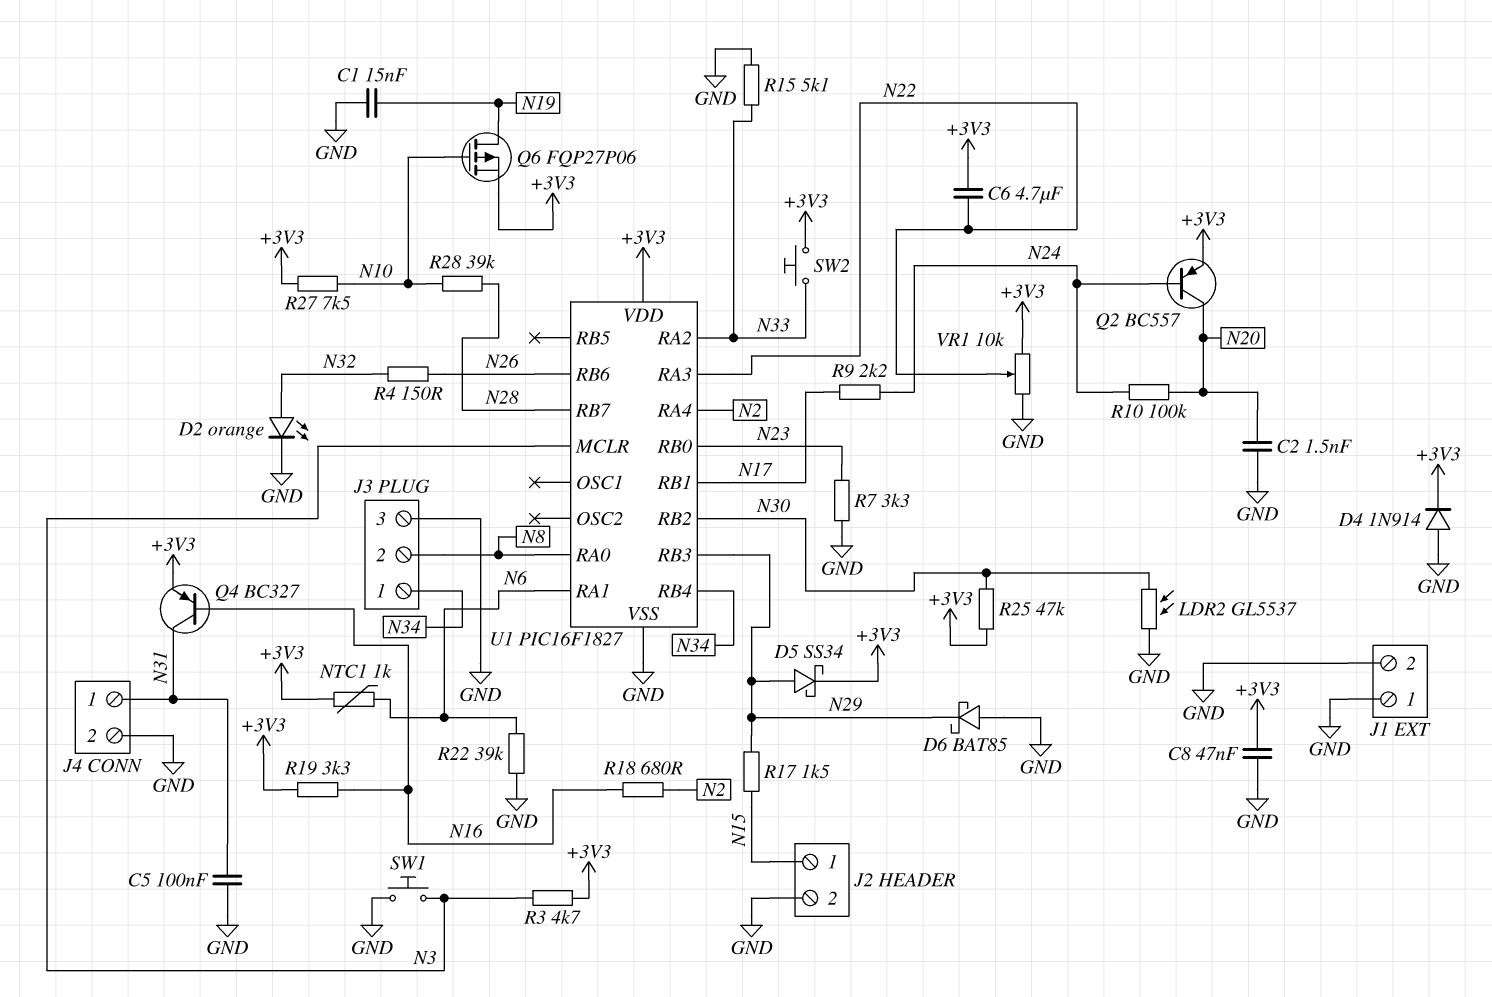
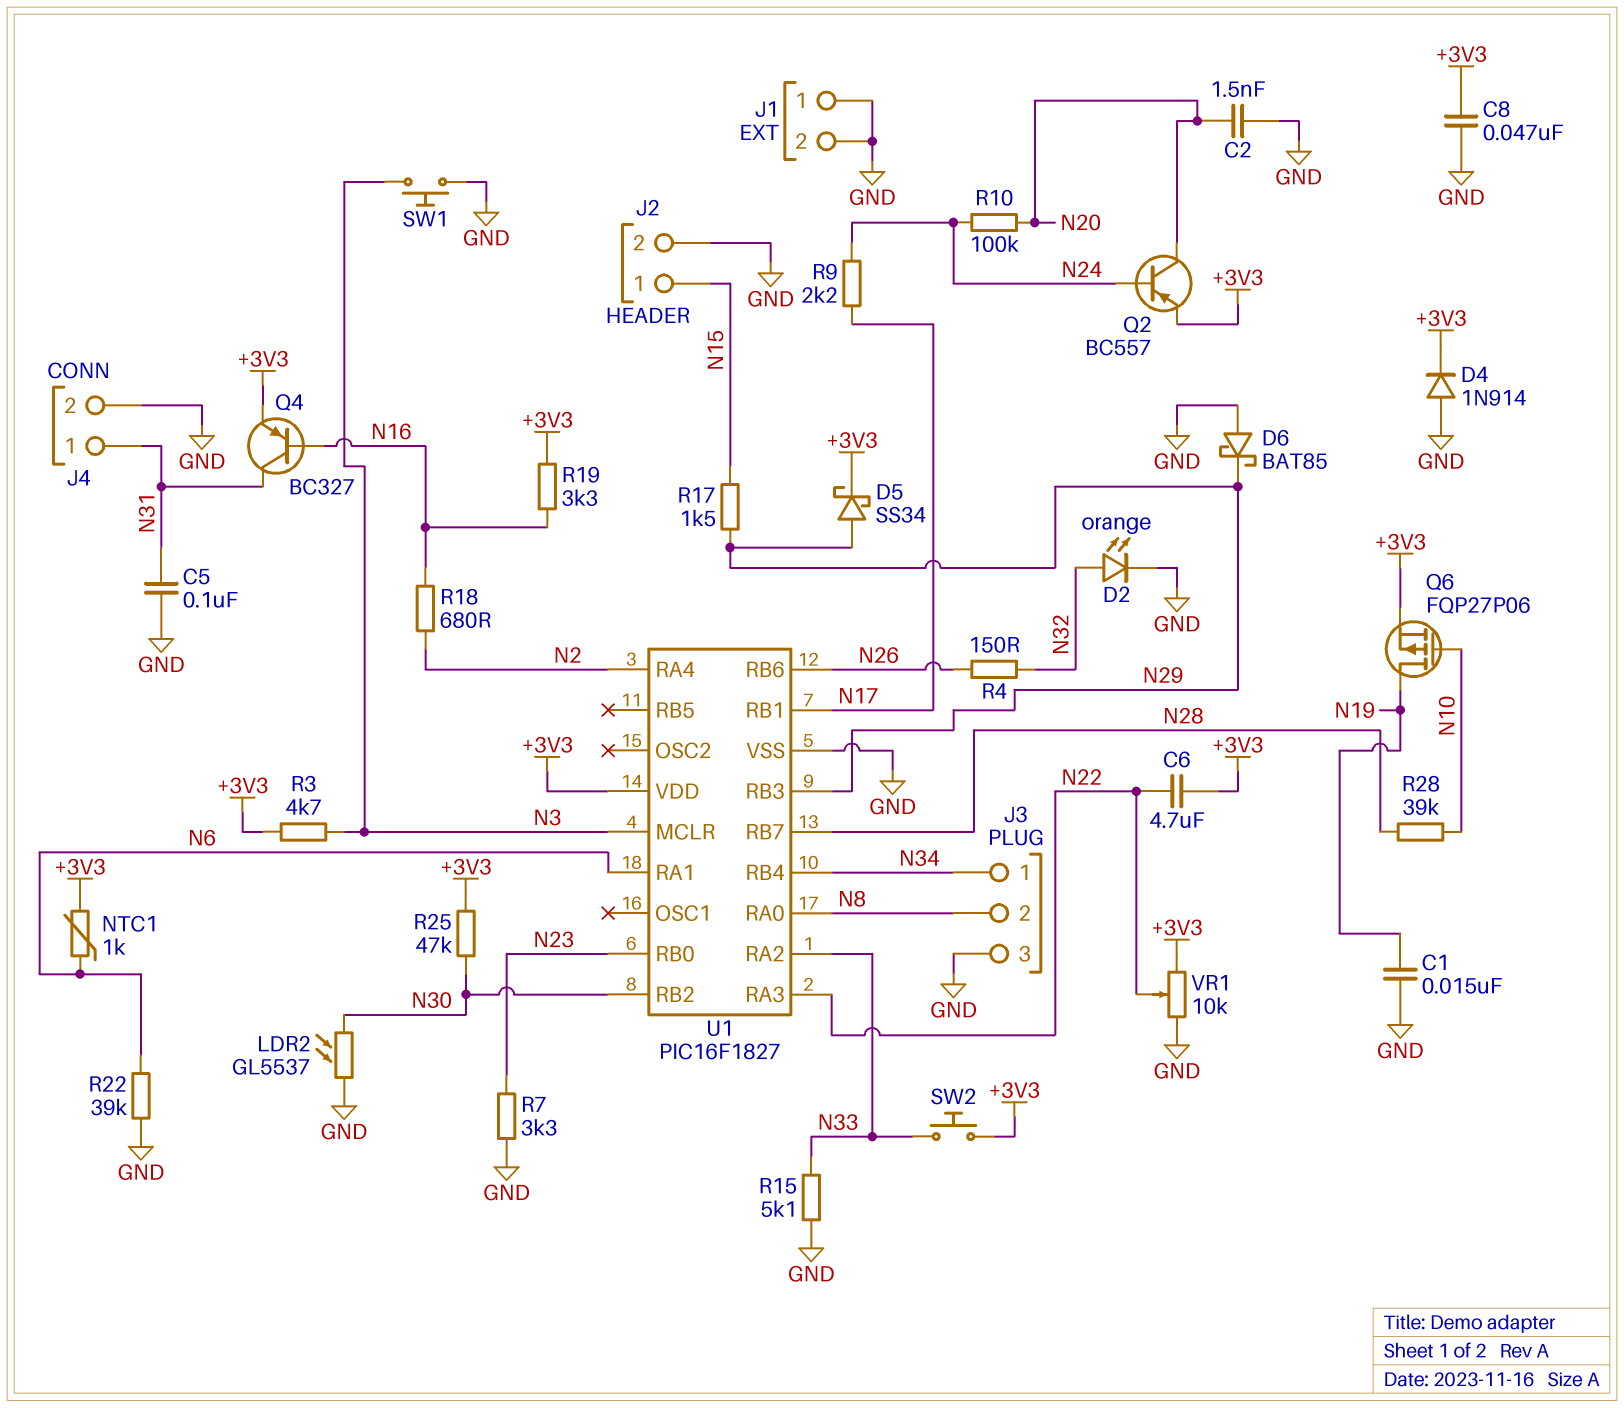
R27: 7.5k (+3V3, N10) -> none

